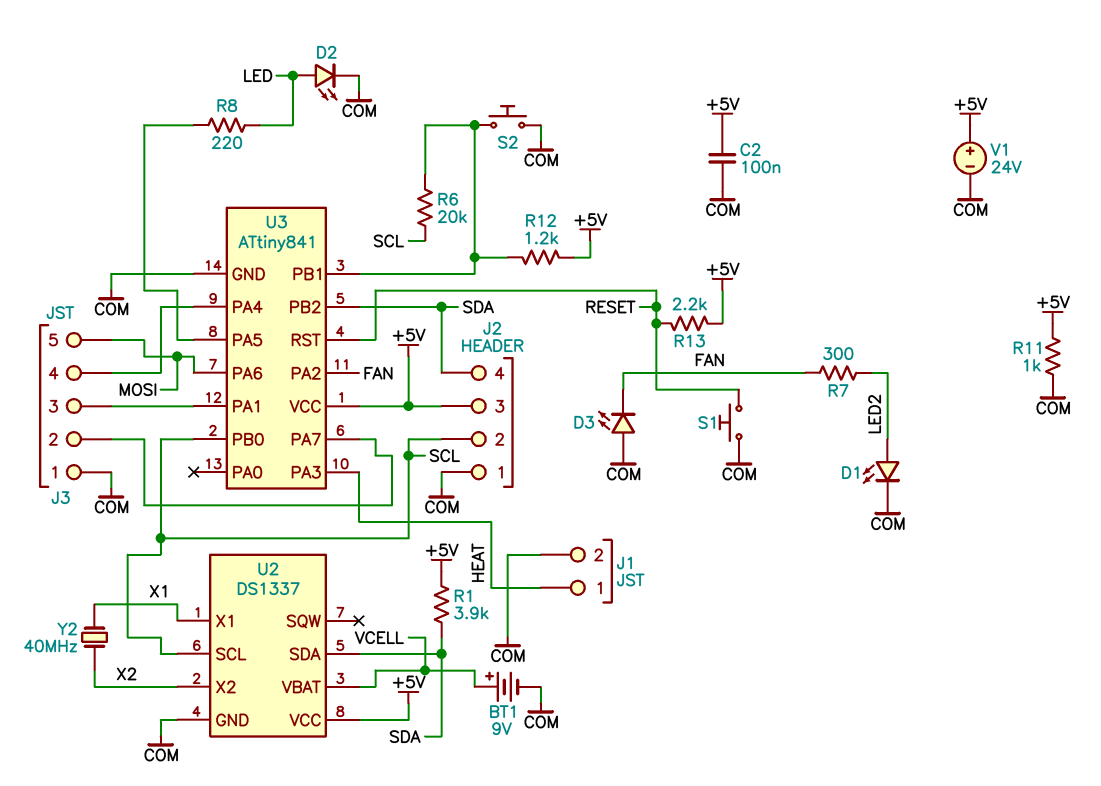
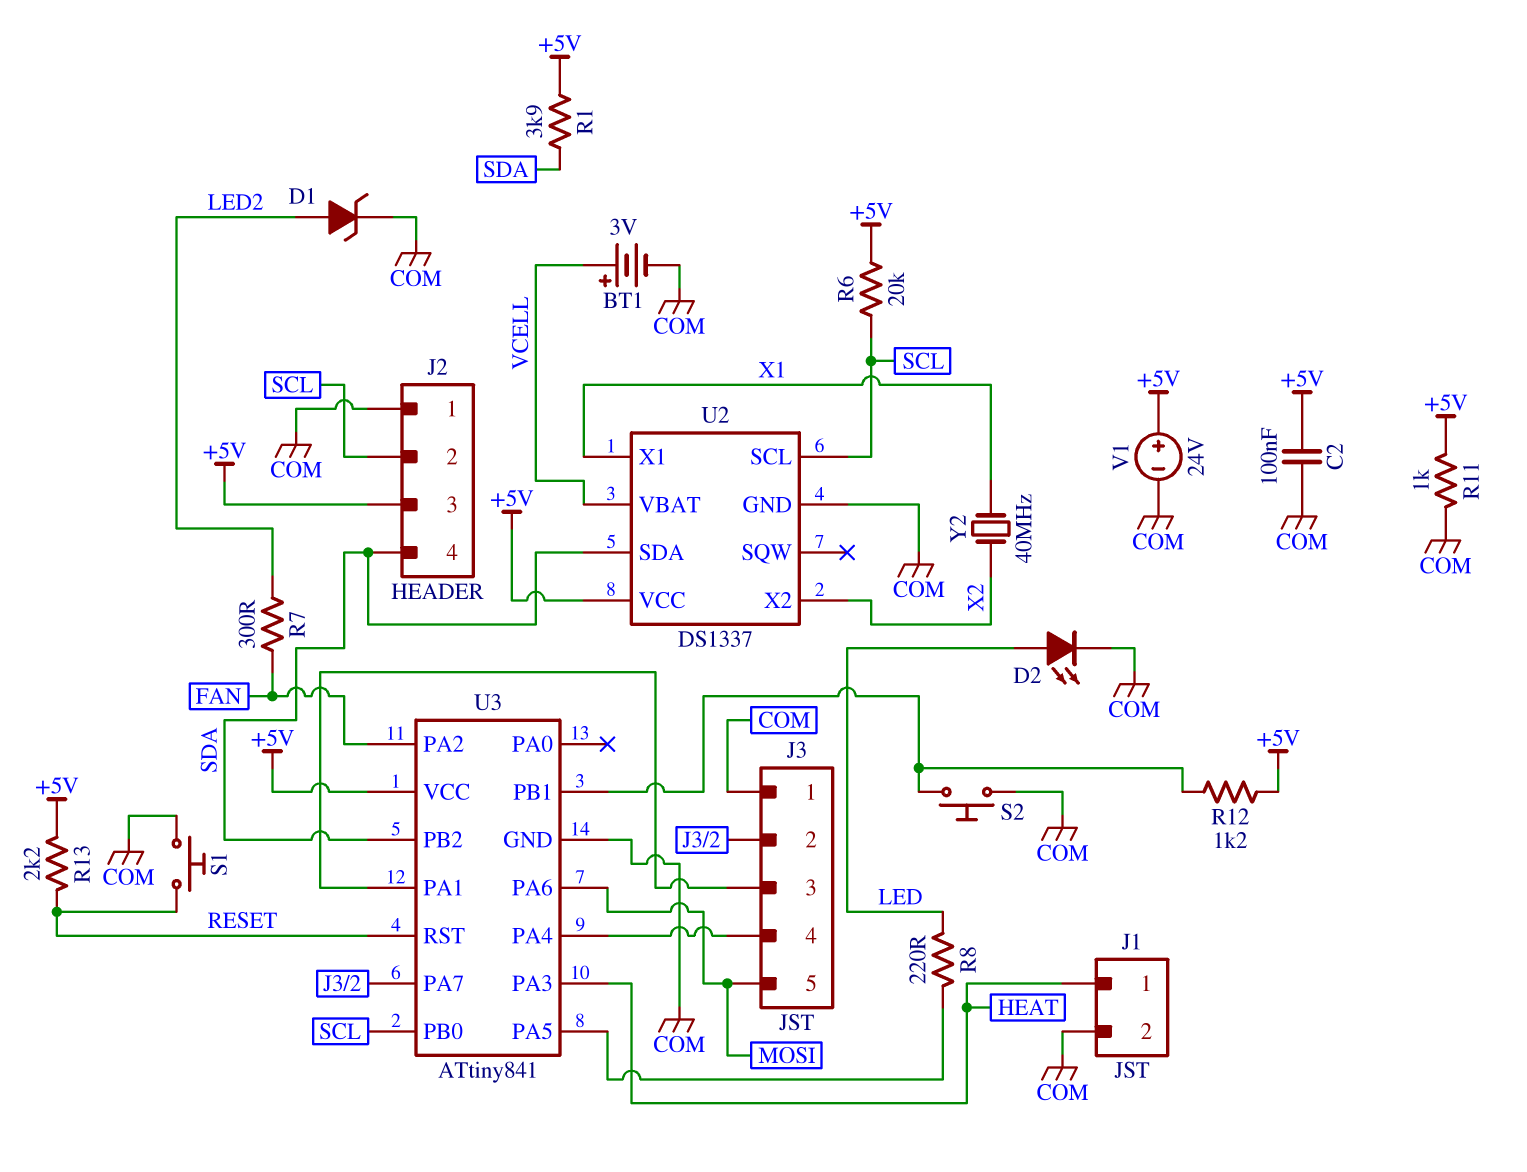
BT1: 9V (plus VCELL, minus COM) -> 3V (plus VCELL, minus COM)
D1: LED (A LED2, K COM) -> zener (A LED2, K COM)
D3: LED (A COM, K FAN) -> none
R6: 20k (SCL, U3/PB1) -> 20k (+5V, SCL)

